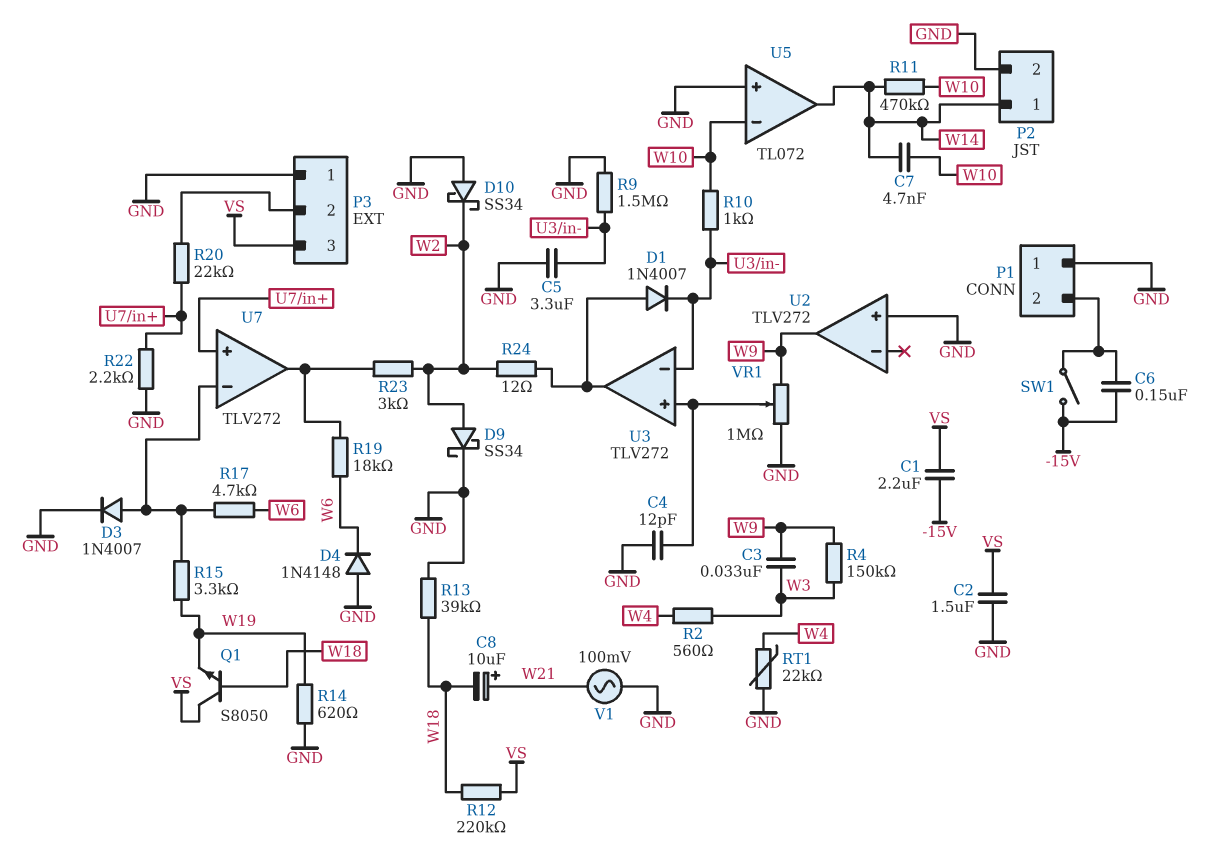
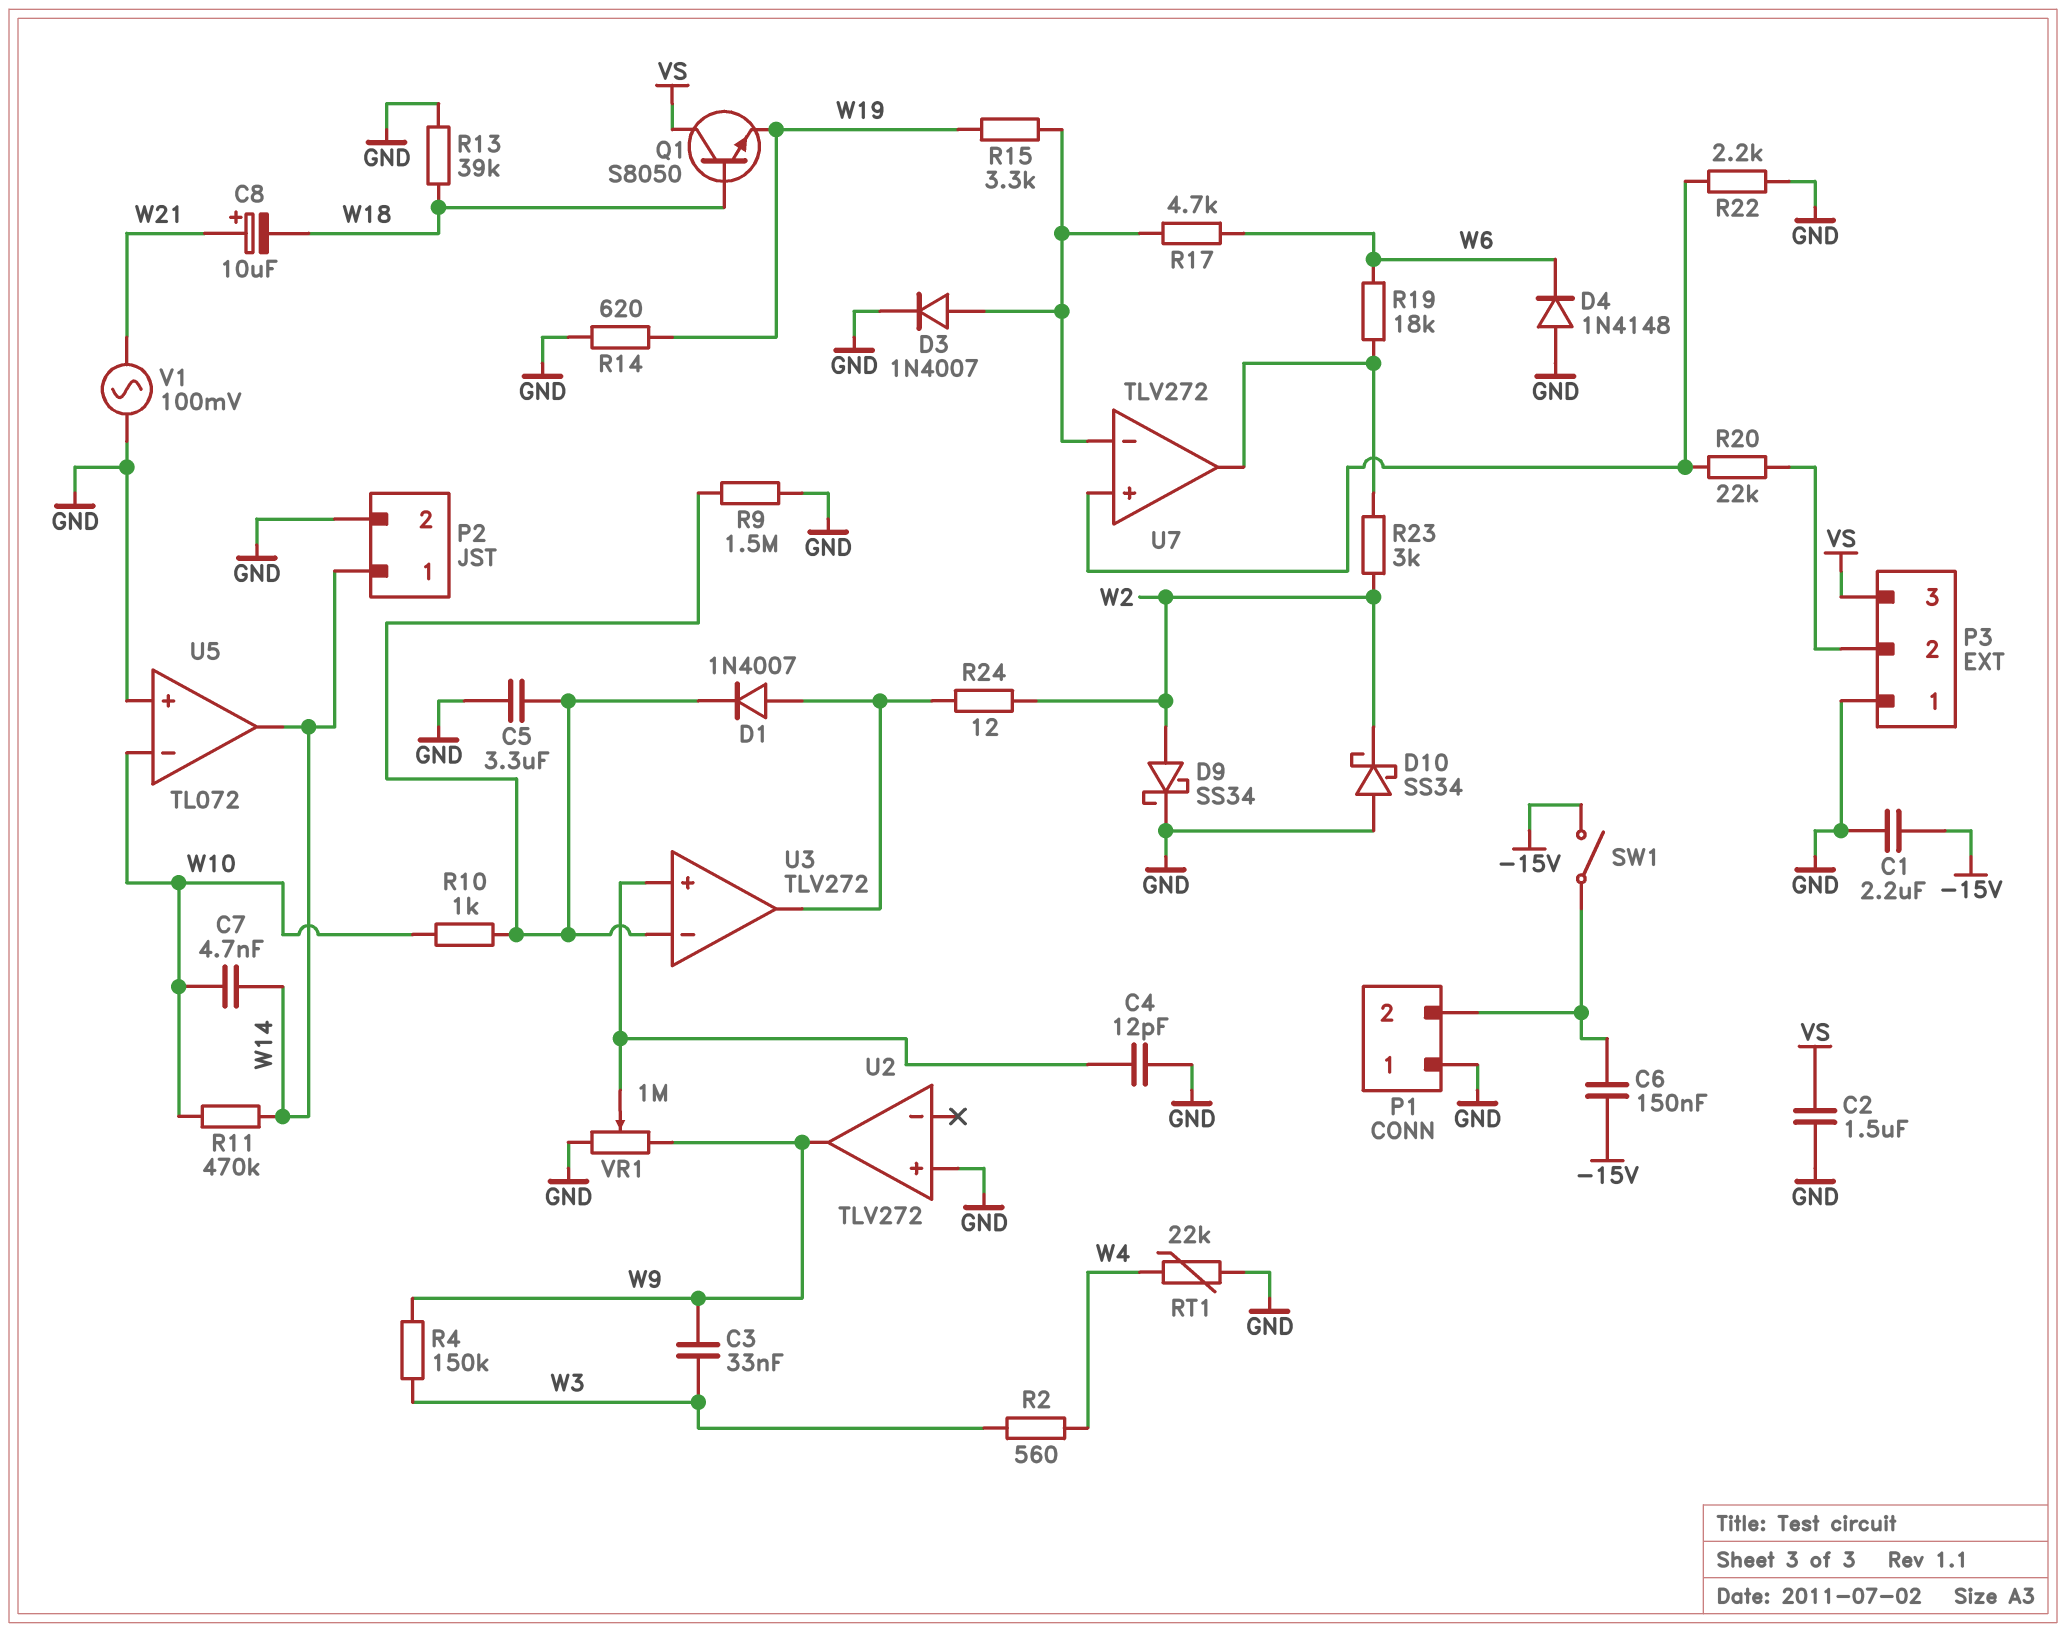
C1: 2.2uF (-15V, VS) -> 2.2uF (-15V, GND)
R12: 220k (VS, W18) -> none

